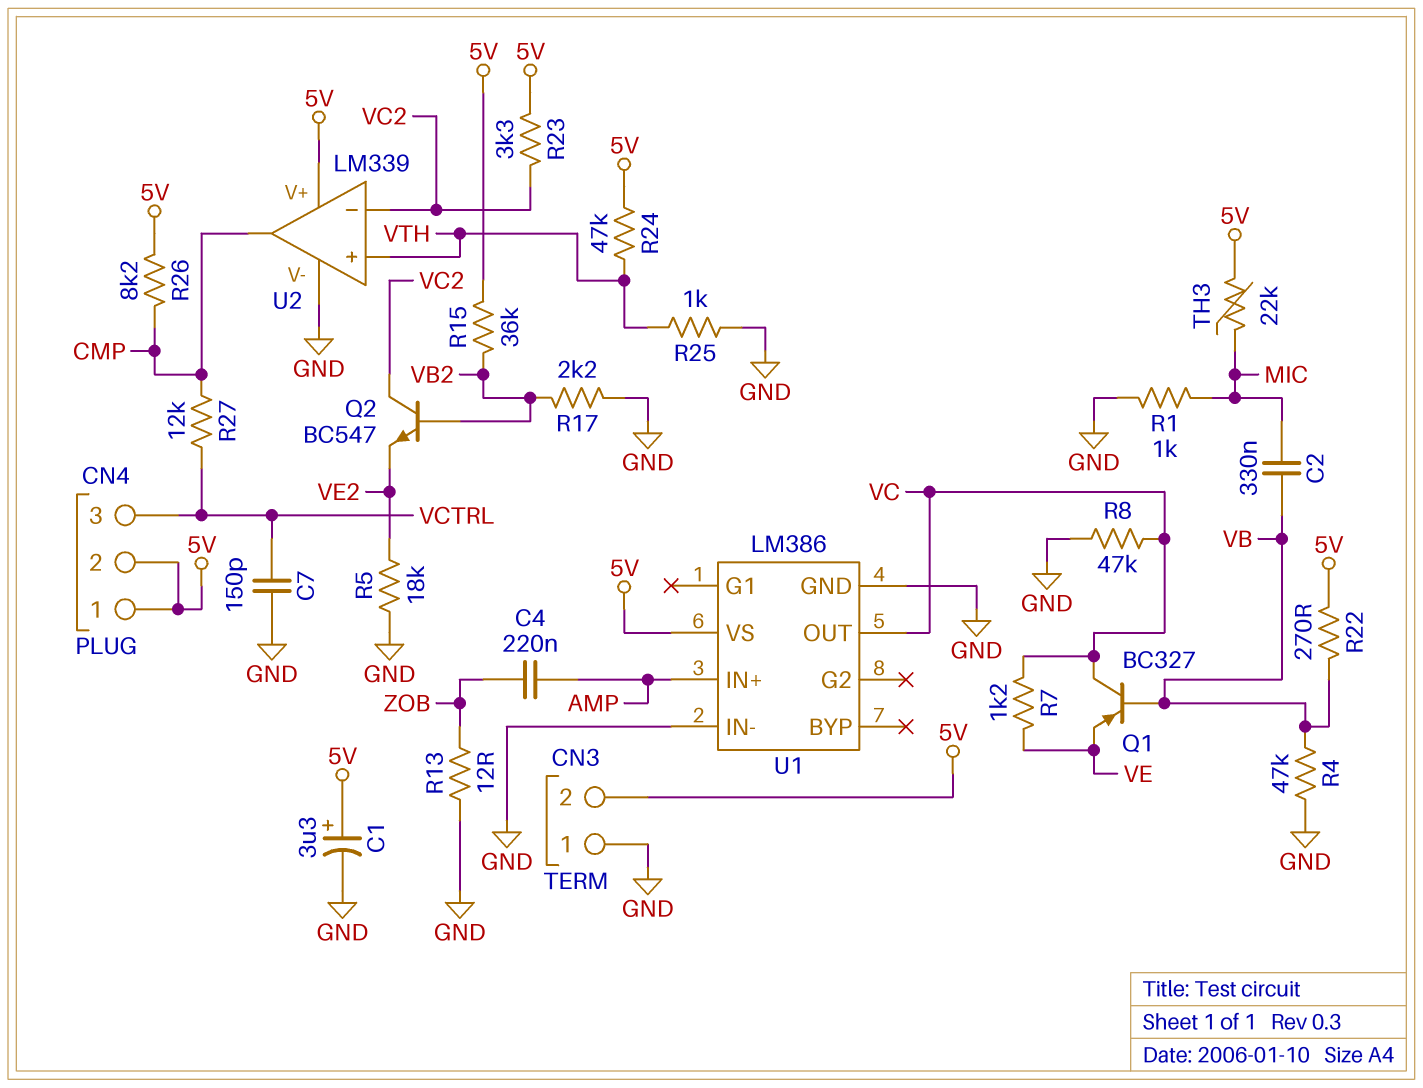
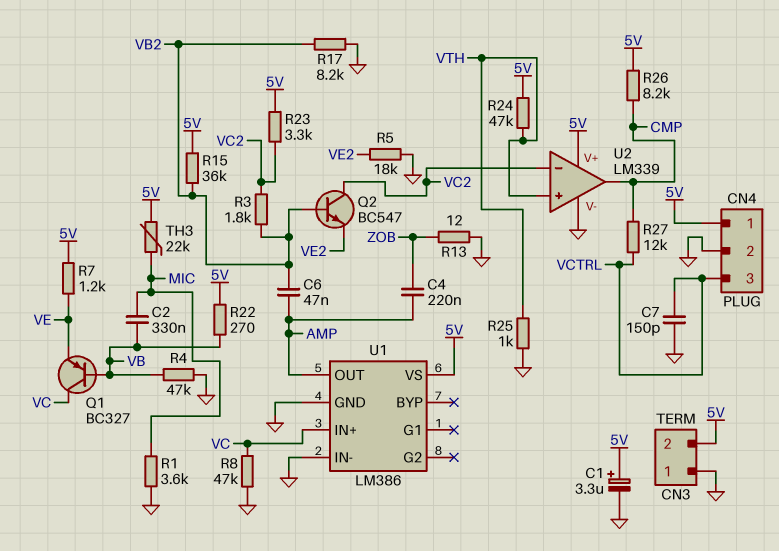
C6: none -> 47nF (AMP, VB2)
CN4 pin 2: 5V -> GND
R1: 1k (GND, MIC) -> 3.6k (GND, MIC)
R3: none -> 1.8k (VB2, VC2)
R7: 1.2k (VC, VE) -> 1.2k (5V, VE)
R17: 2.2k (GND, VB2) -> 8.2k (GND, VB2)
U1 pin IN+: AMP -> VC
U1 pin OUT: VC -> AMP

